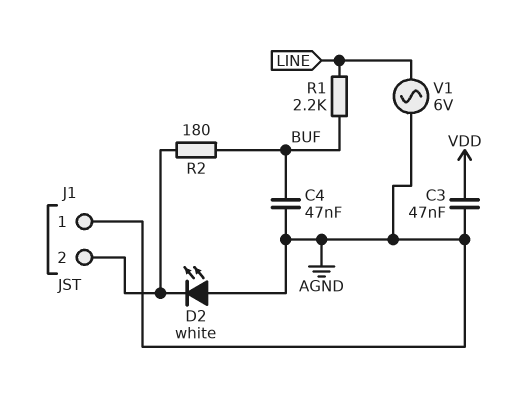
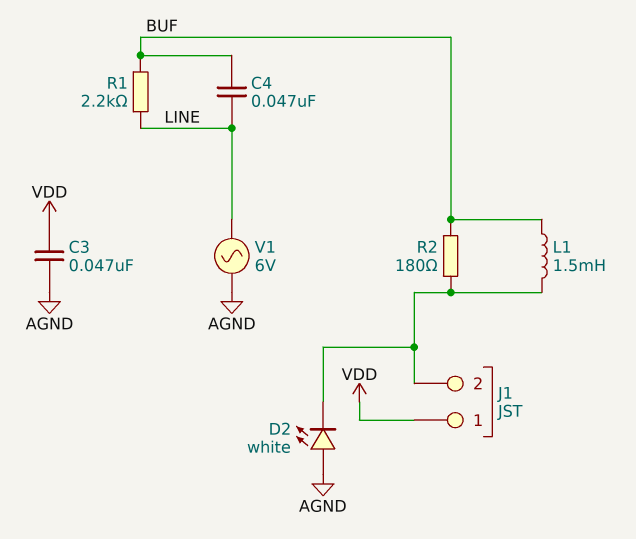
C4: 47nF (AGND, BUF) -> 47nF (BUF, LINE)
J1 pin 1: AGND -> VDD
L1: none -> 1.5mH (BUF, J1/2)

